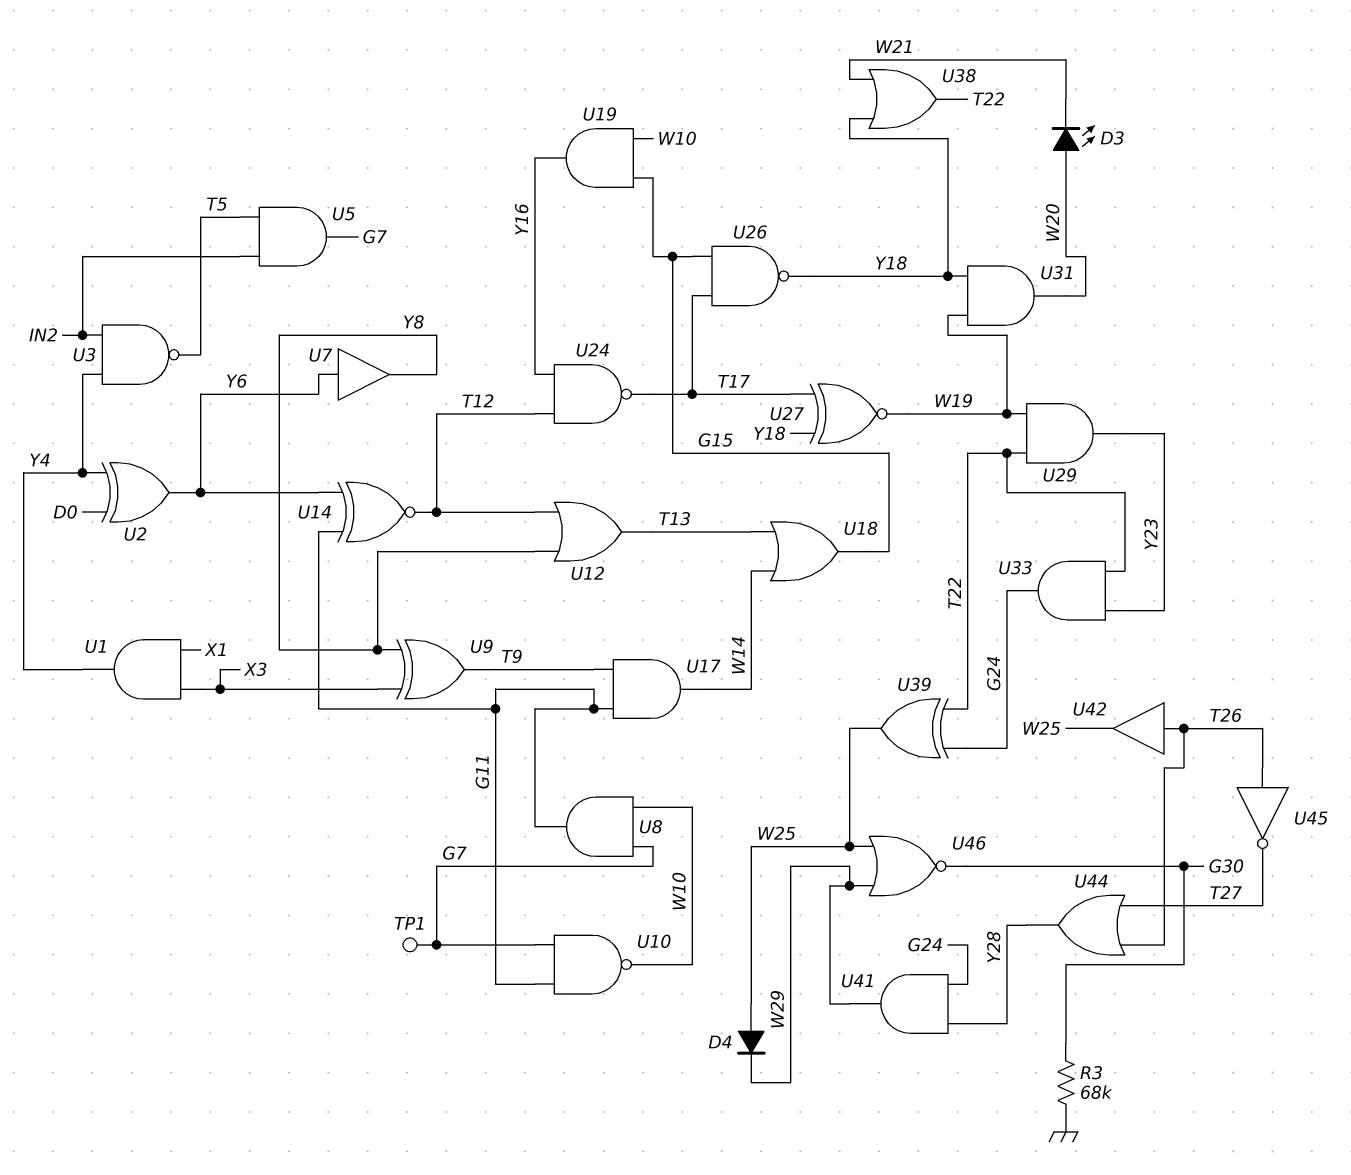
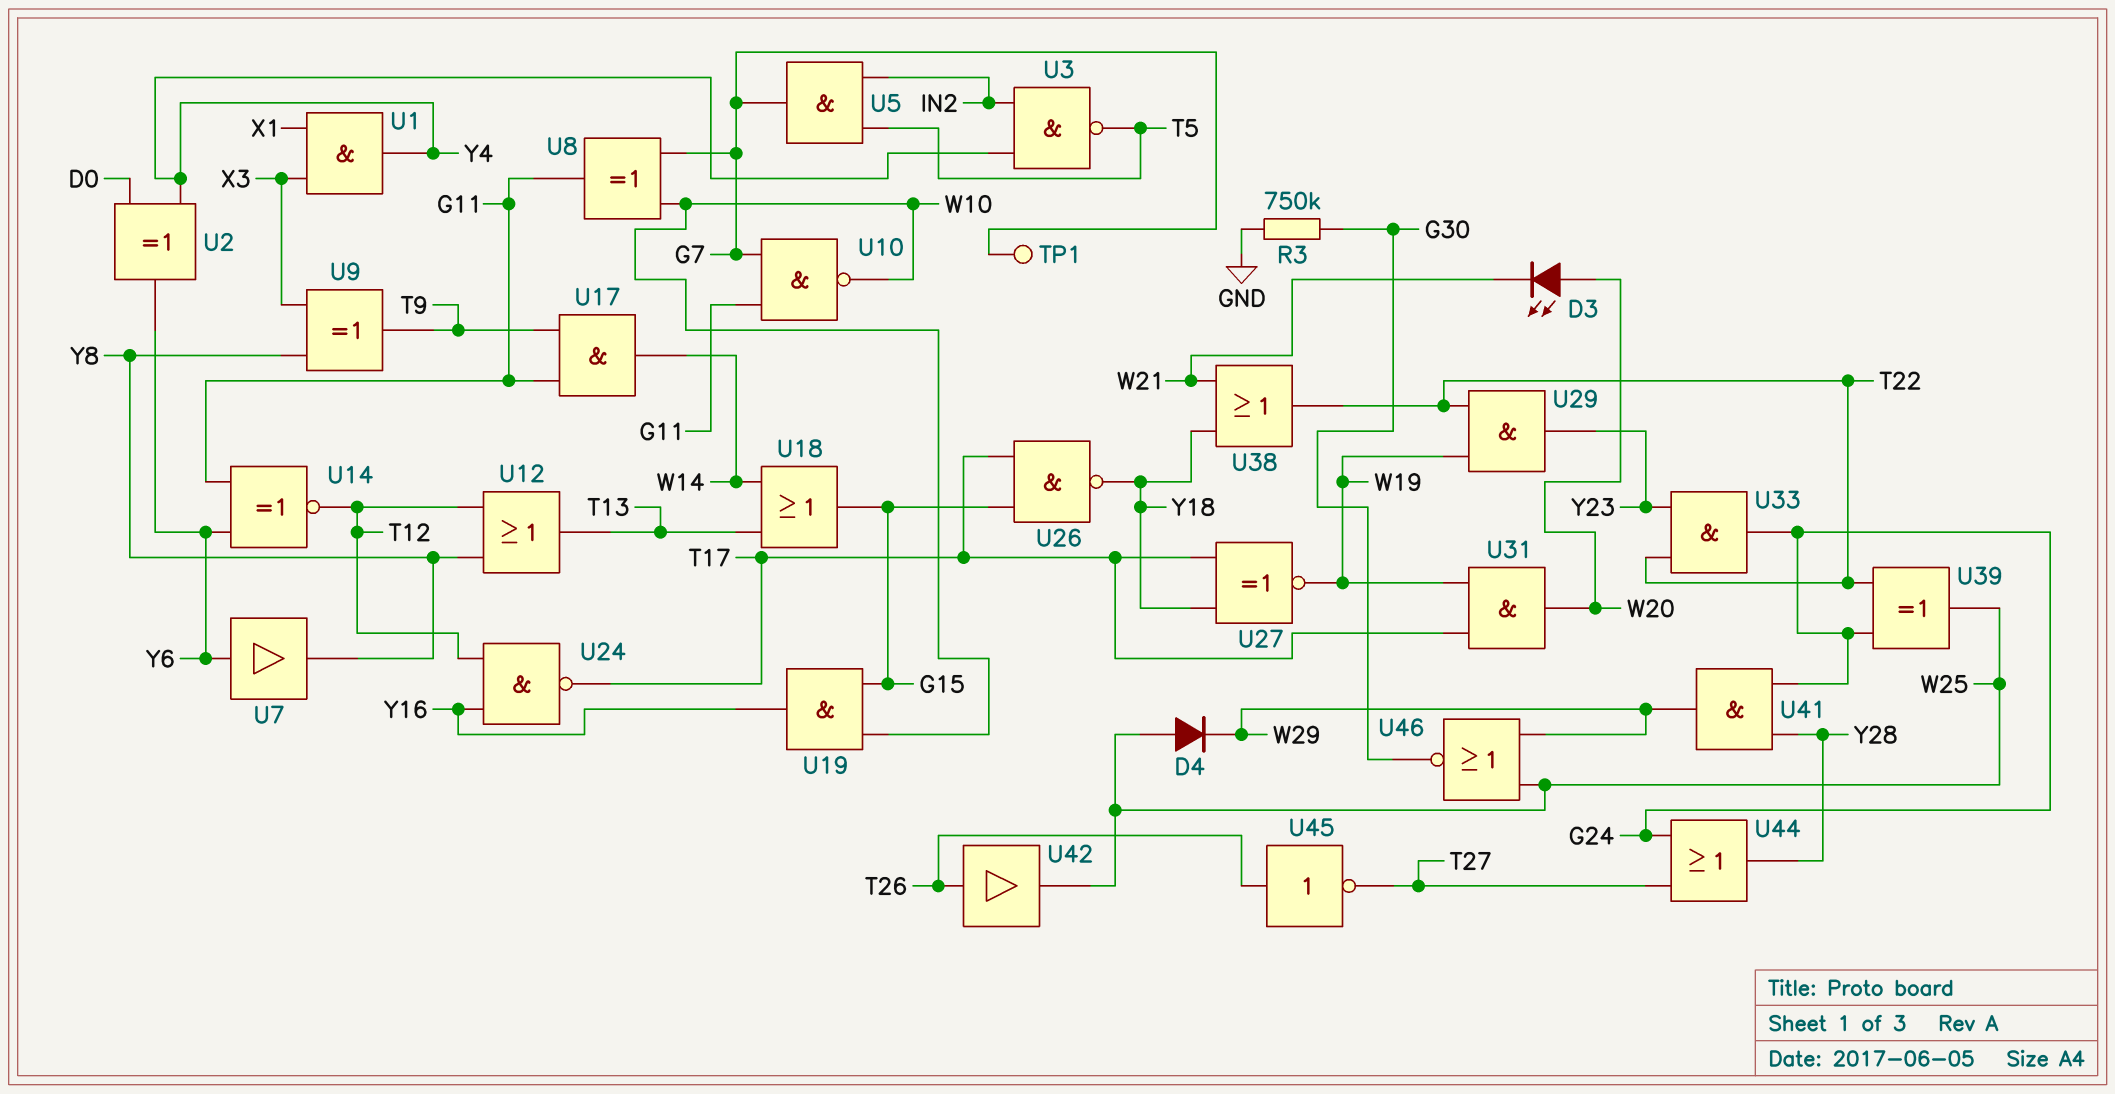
R3: 68k (G30, GND) -> 750k (G30, GND)
U8: AND (in G7, in W10, out G11) -> XOR (in G7, in W10, out G11)
U31: AND (in W19, in Y18, out W20) -> AND (in T17, in W19, out W20)
U44: OR (in T26, in T27, out Y28) -> OR (in G24, in T27, out Y28)

